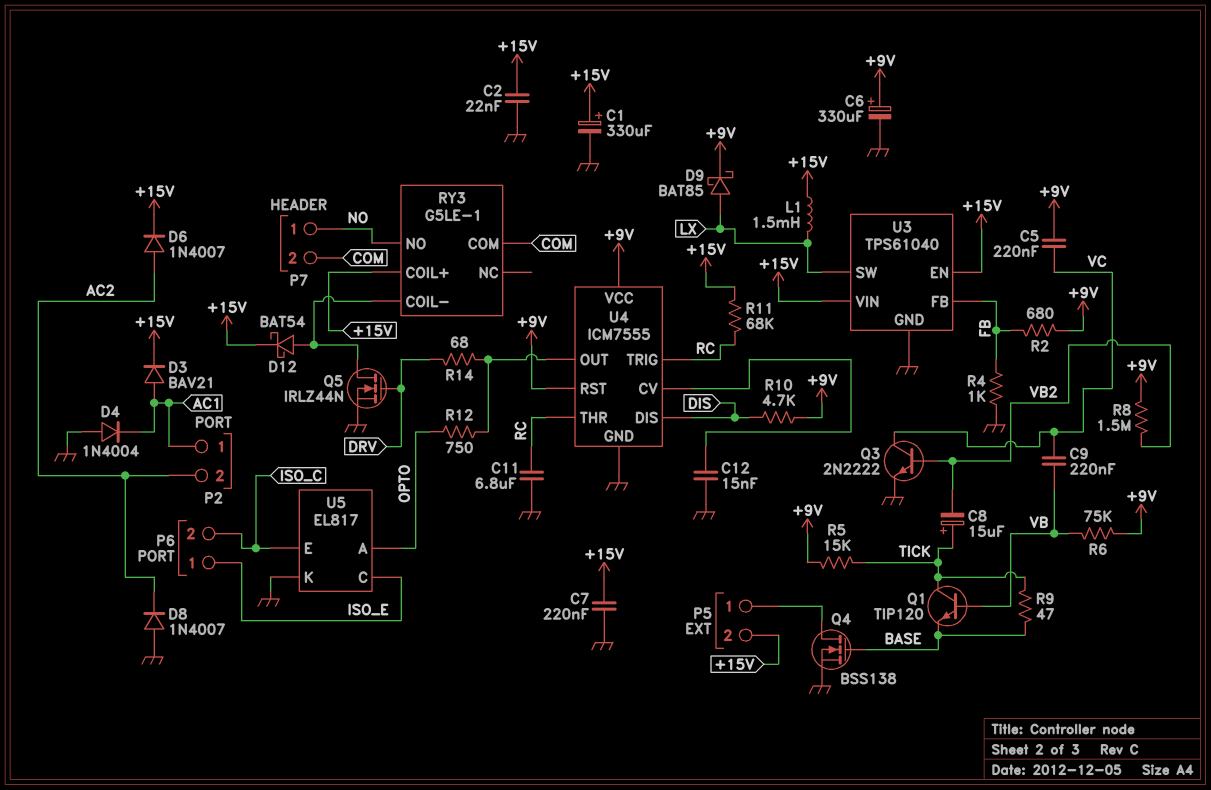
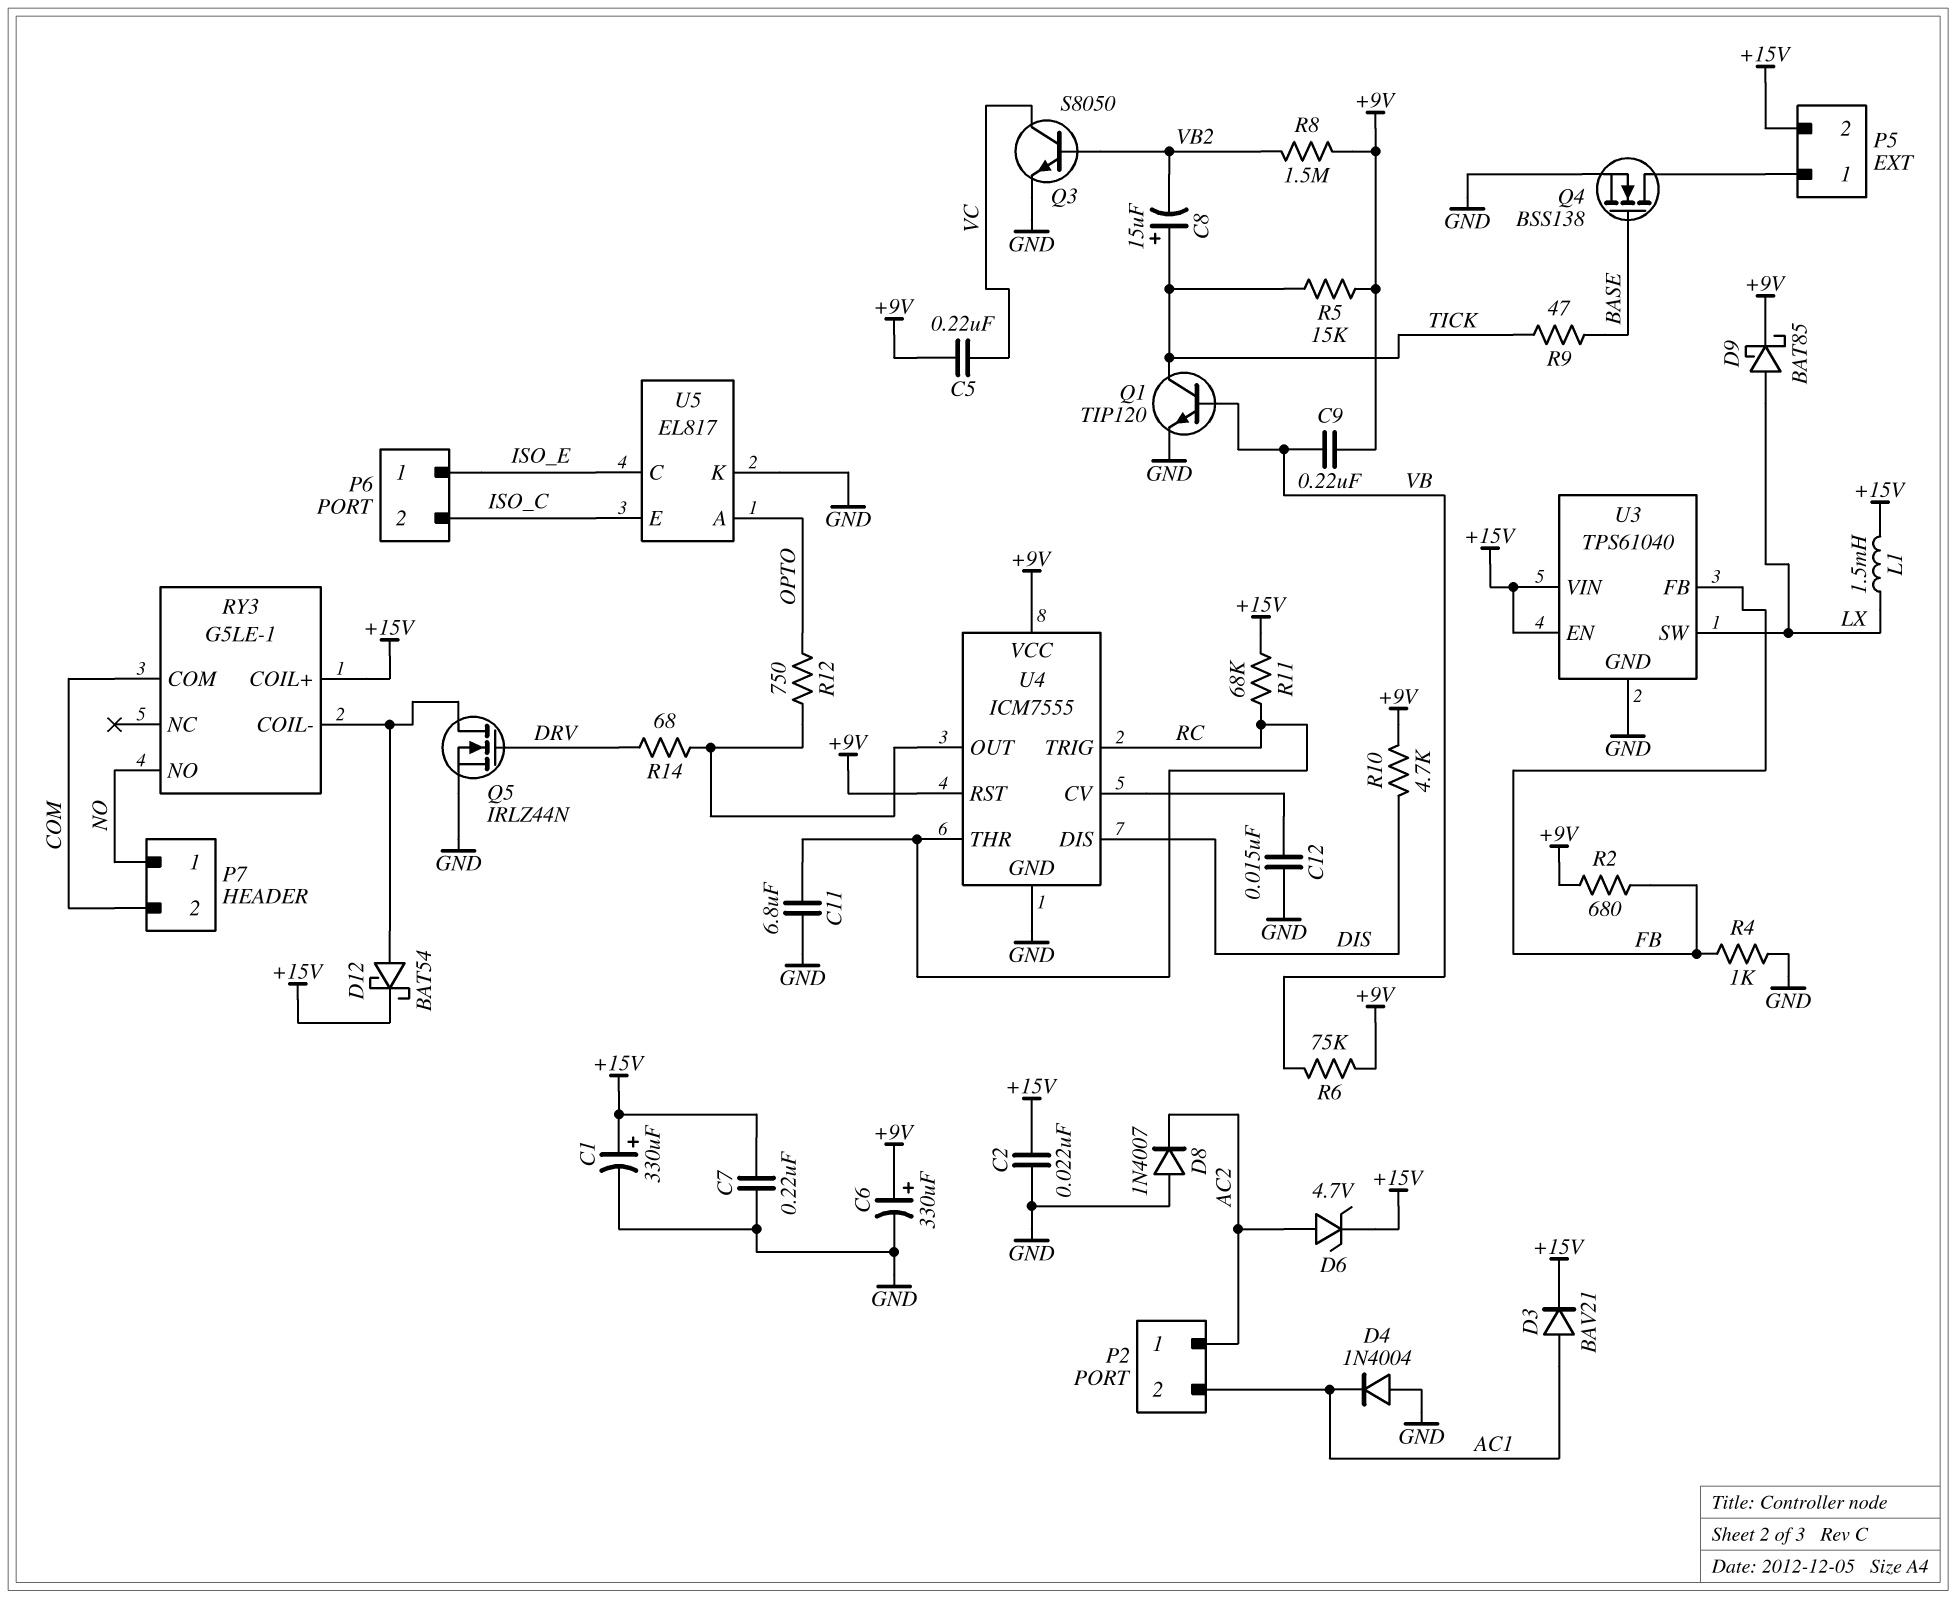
C9: 220nF (VB, VC) -> 220nF (+9V, VB)
D6: diode 1N4007 (A AC2, K +15V) -> zener 4.7V (A AC2, K +15V)
P2 pin 1: AC1 -> AC2
P2 pin 2: AC2 -> AC1
Q1: NPN TIP120 (B VB, C TICK, E BASE) -> NPN TIP120 (B VB, C TICK, E GND)
Q3: NPN 2N2222 (B VB2, C VC, E GND) -> NPN S8050 (B VB2, C VC, E GND)

